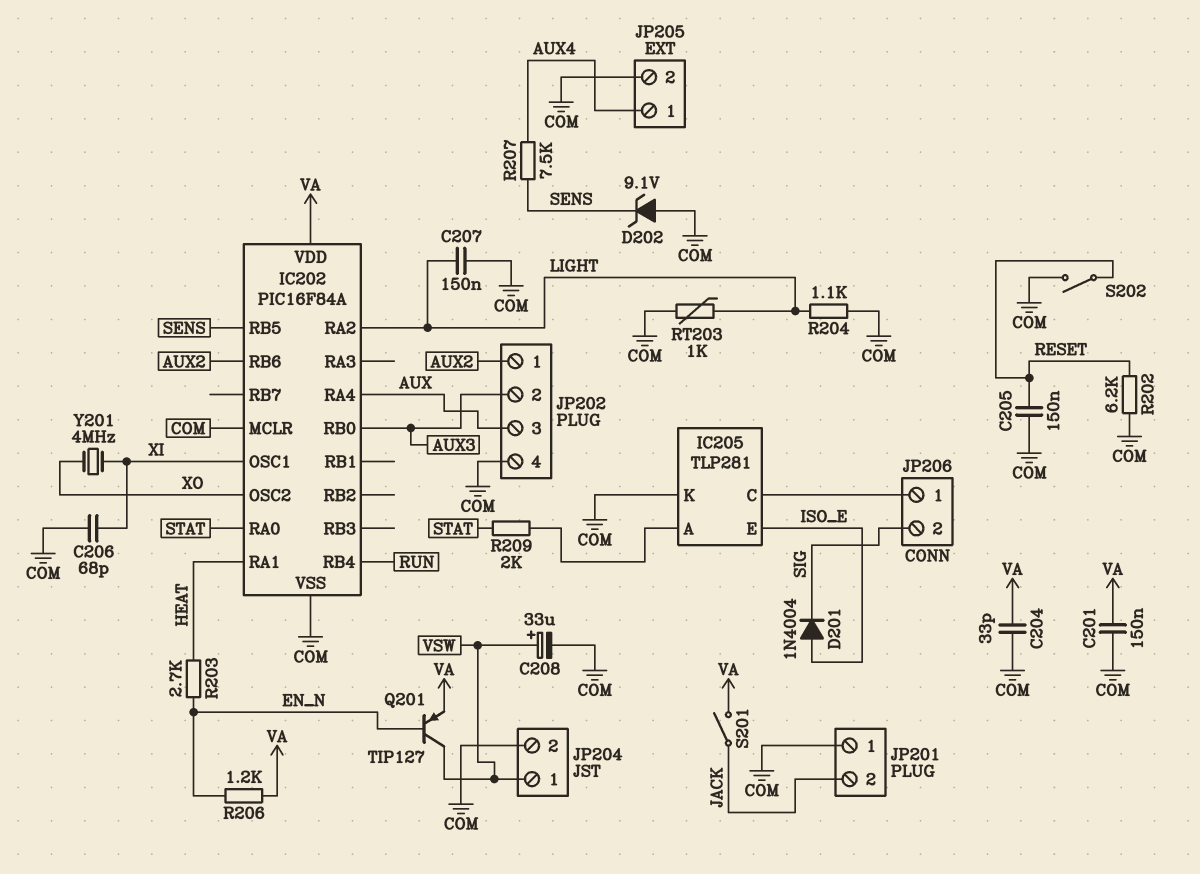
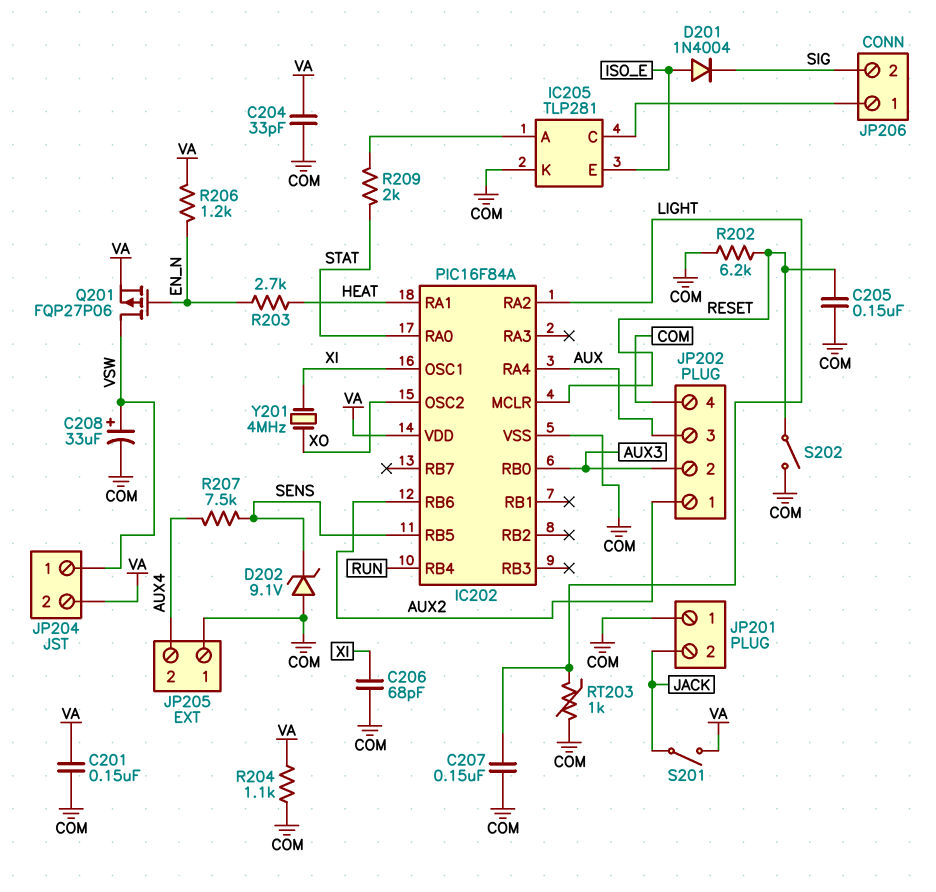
IC202 pin MCLR: COM -> RESET
JP204 pin 2: COM -> VA
JP205 pin 1: AUX4 -> COM
JP205 pin 2: COM -> AUX4
Q201: PNP TIP127 (B EN_N, C VSW, E VA) -> PMOS FQP27P06 (G EN_N, D VSW, S VA)
R204: 1.1k (COM, LIGHT) -> 1.1k (COM, VA)

